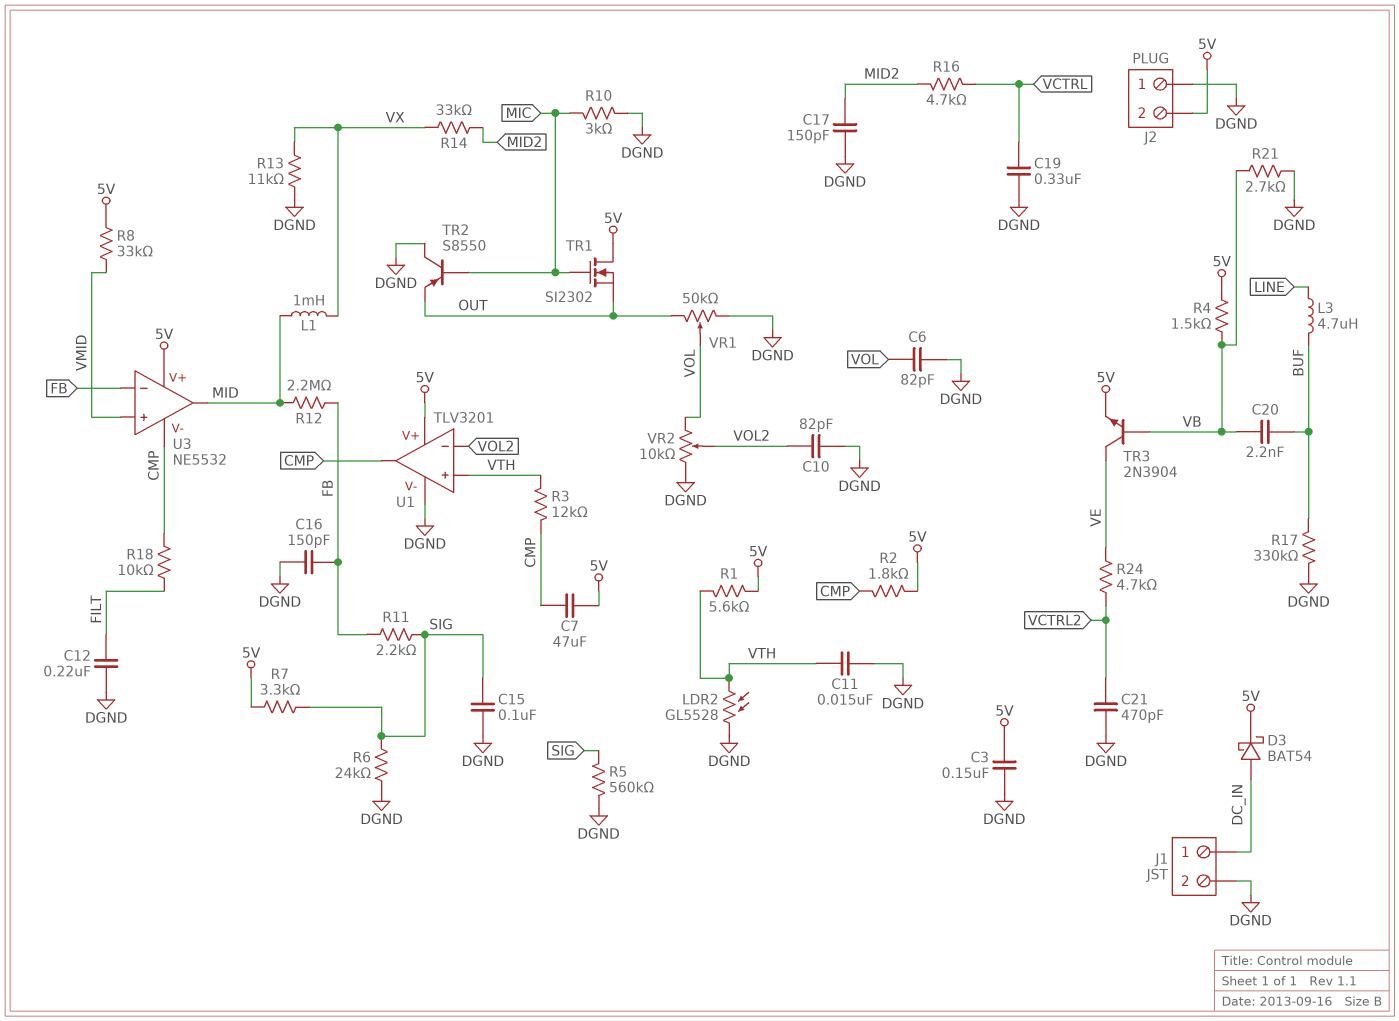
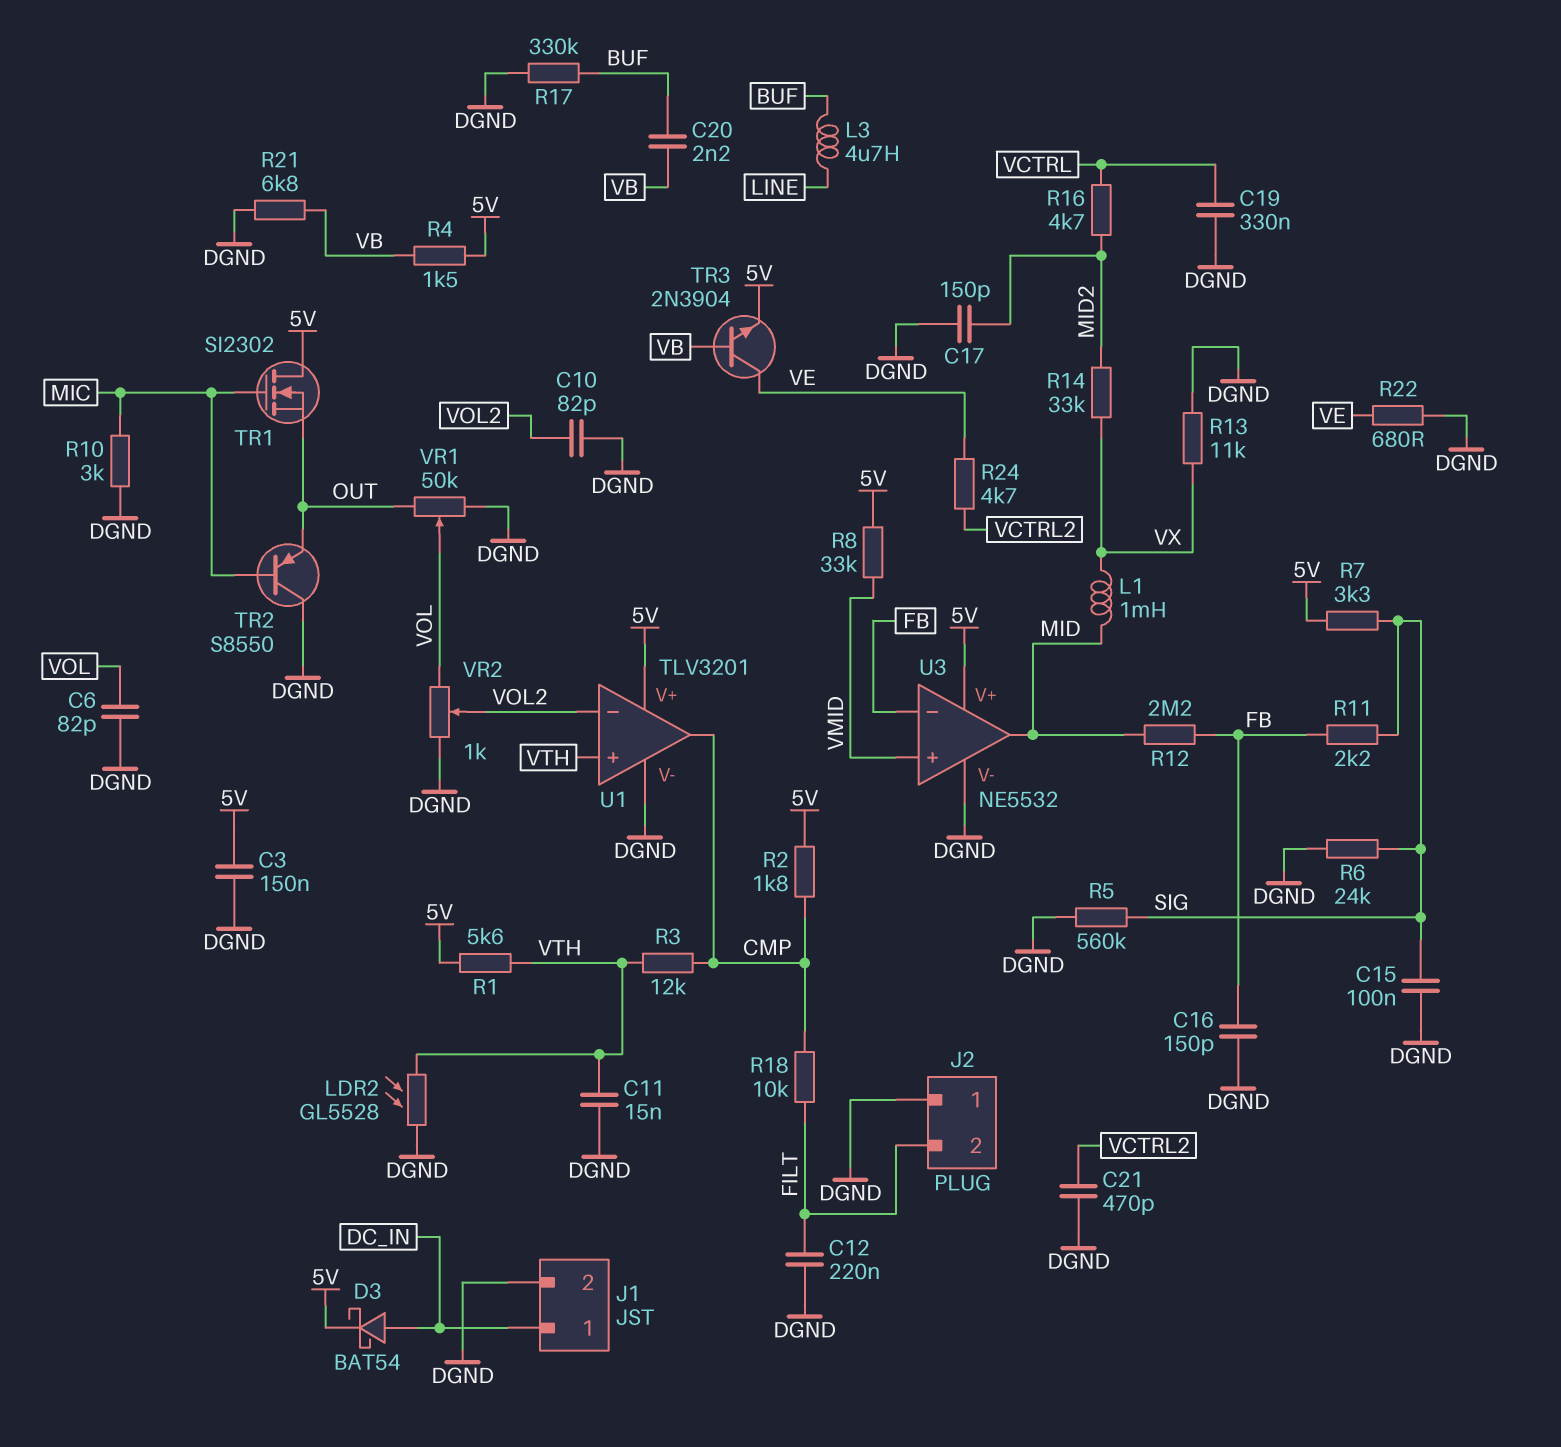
C7: 47uF (5V, CMP) -> none
J2 pin 2: 5V -> FILT
R21: 2.7k (DGND, VB) -> 6.8k (DGND, VB)
R22: none -> 680 (DGND, VE)
U3 pin V-: CMP -> DGND
VR2: 10k (DGND, VOL, wiper VOL2) -> 1k (DGND, VOL, wiper VOL2)

